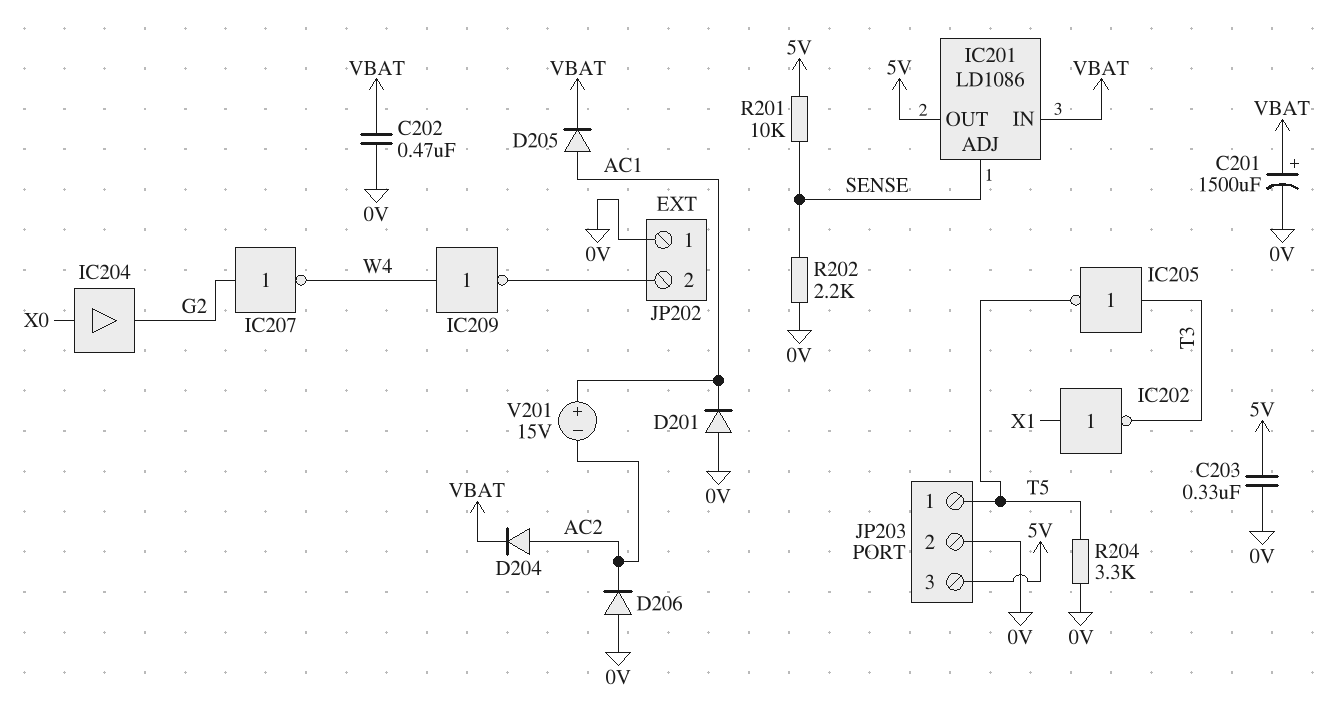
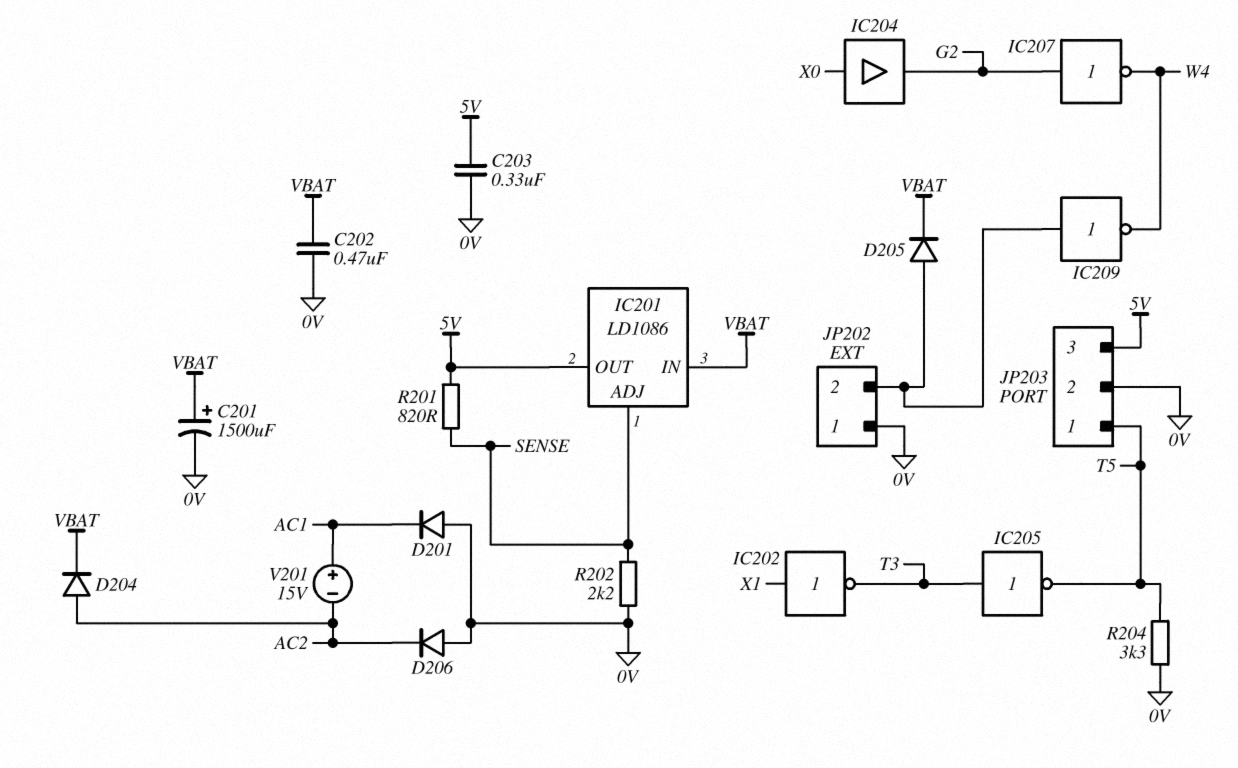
D205: diode (A AC1, K VBAT) -> diode (A JP202/2, K VBAT)
IC209: NOT (in W4, out JP202/2) -> NOT (in JP202/2, out W4)
R201: 10k (5V, SENSE) -> 820 (5V, SENSE)

